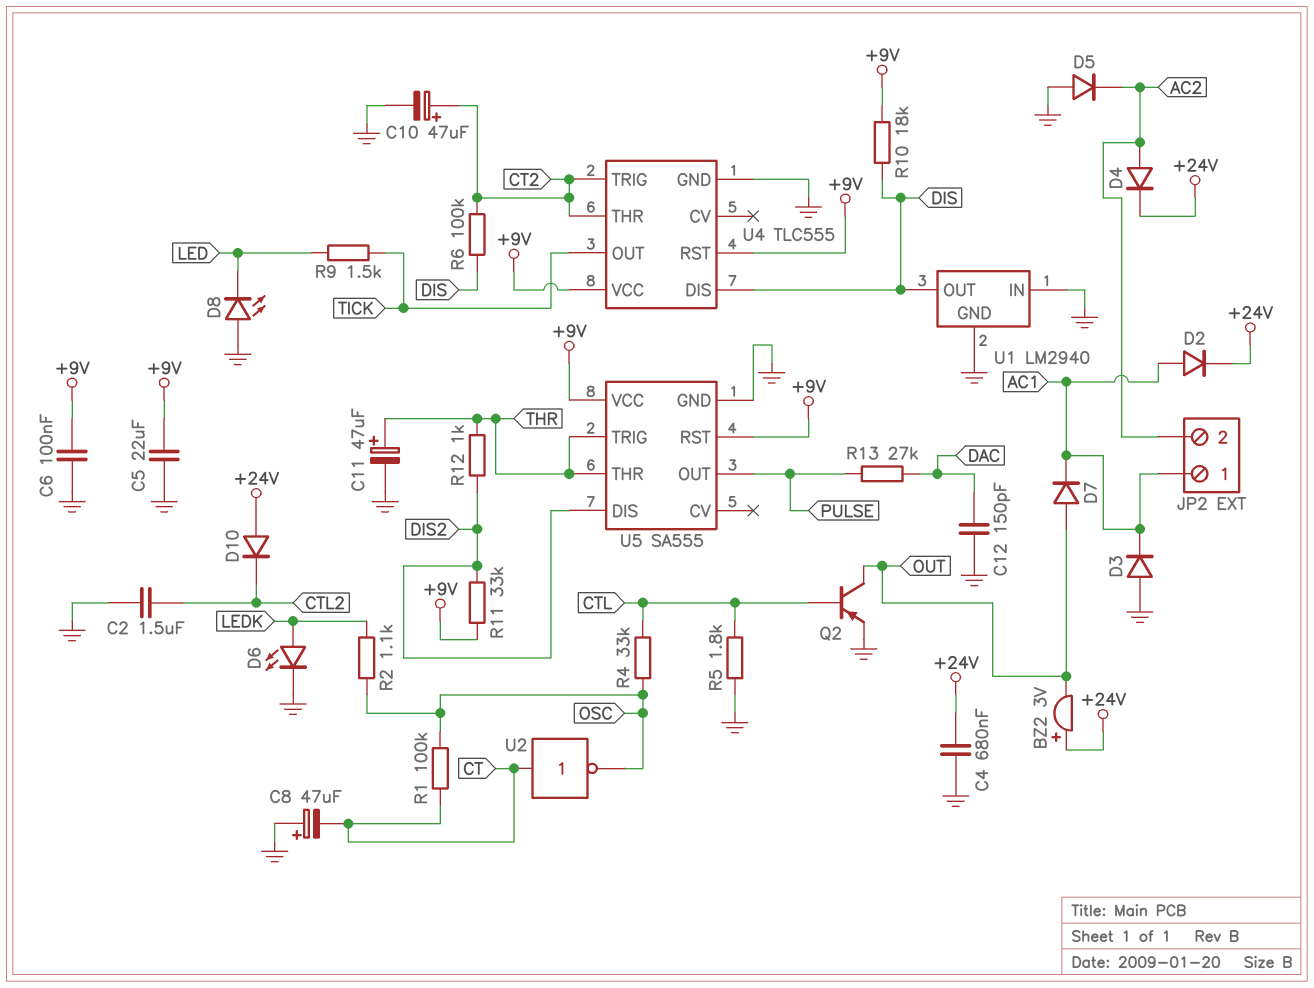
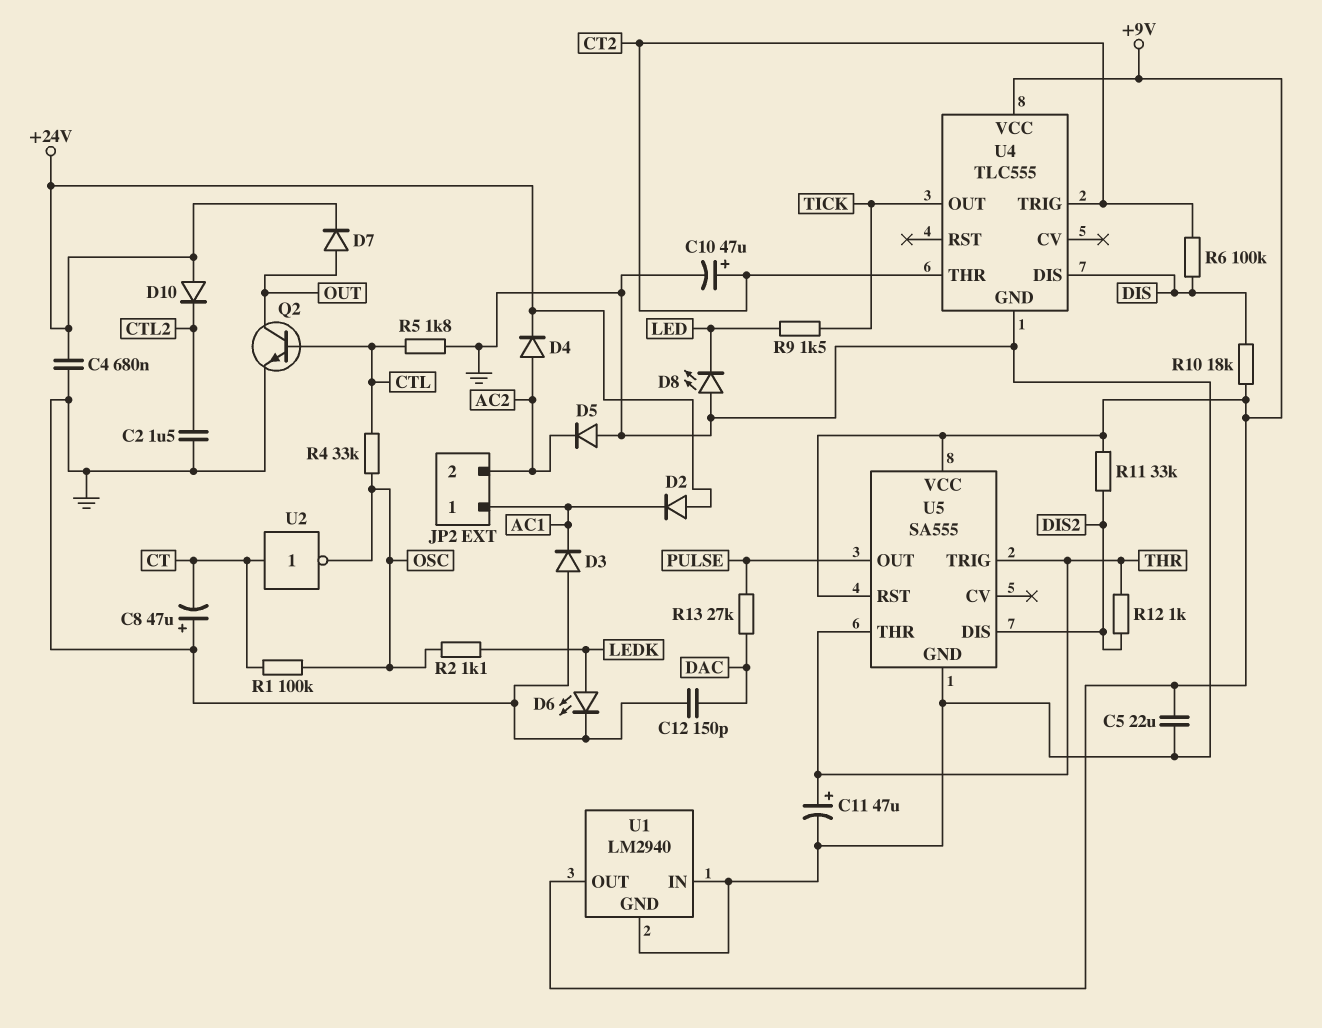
BZ2: buzzer 3V (plus +24V, minus OUT) -> none
C6: 100nF (+9V, GND) -> none
D2: diode (A AC1, K +24V) -> diode (A +24V, K AC1)
D7: diode (A OUT, K AC1) -> diode (A OUT, K +24V)
Q2: PNP (B CTL, C OUT, E GND) -> NPN (B CTL, C OUT, E GND)
U1 pin OUT: DIS -> +9V
U4 pin RST: +9V -> none

